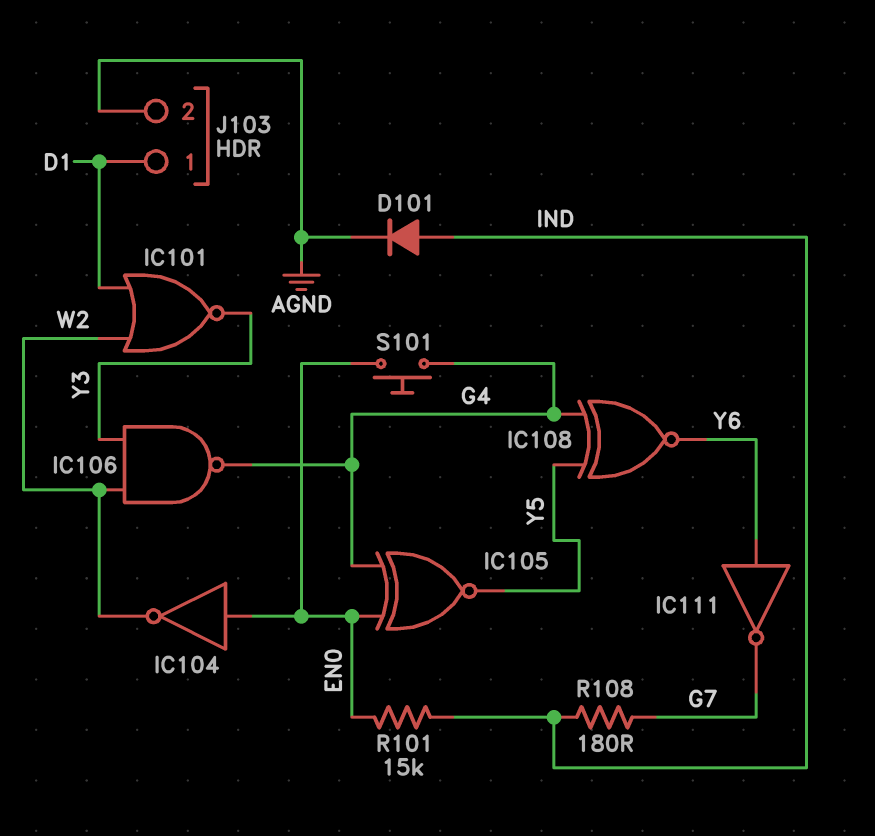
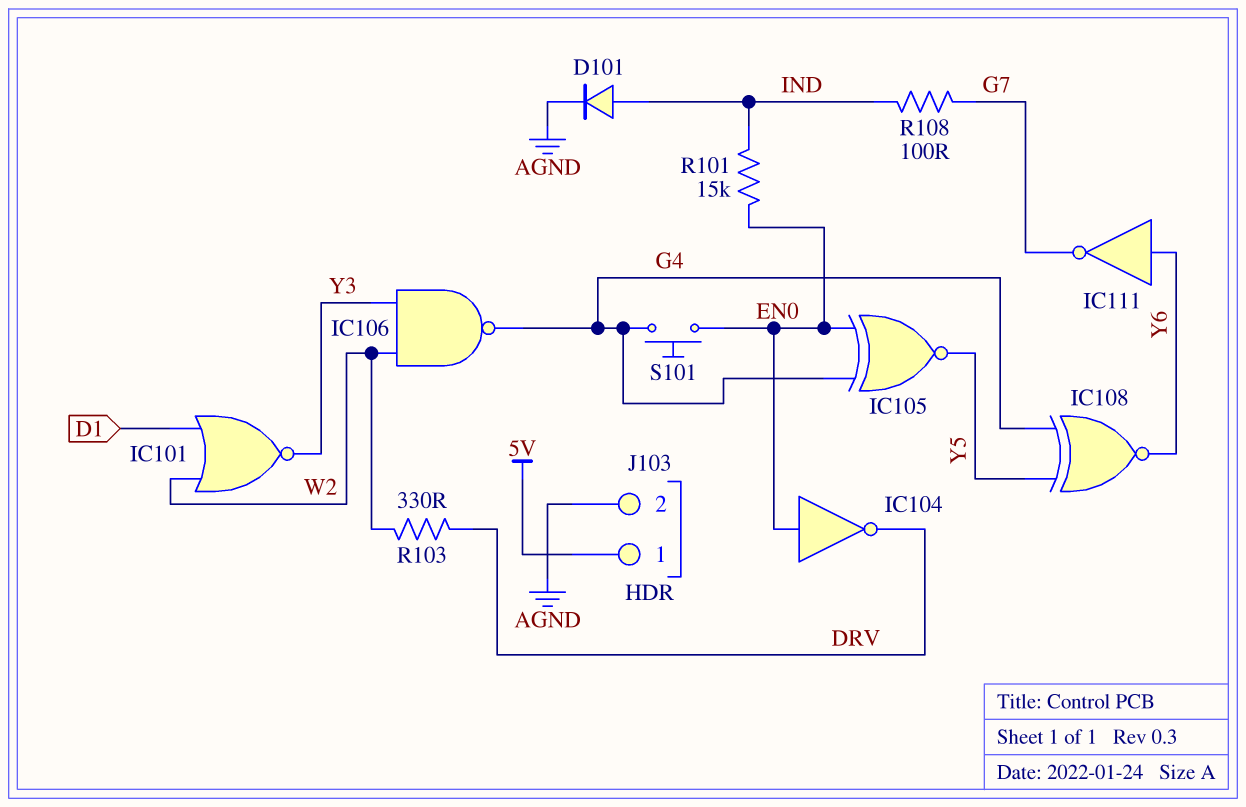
IC104: NOT (in EN0, out W2) -> NOT (in EN0, out DRV)
J103 pin 1: D1 -> 5V
R103: none -> 330 (DRV, W2)
R108: 180 (G7, IND) -> 100 (G7, IND)

